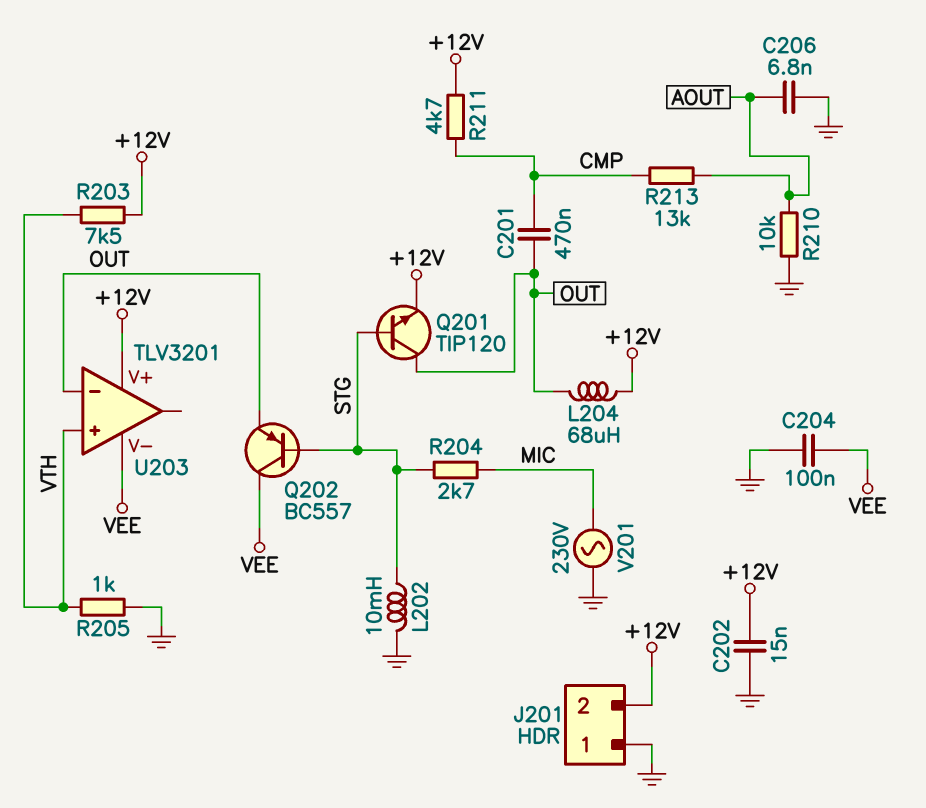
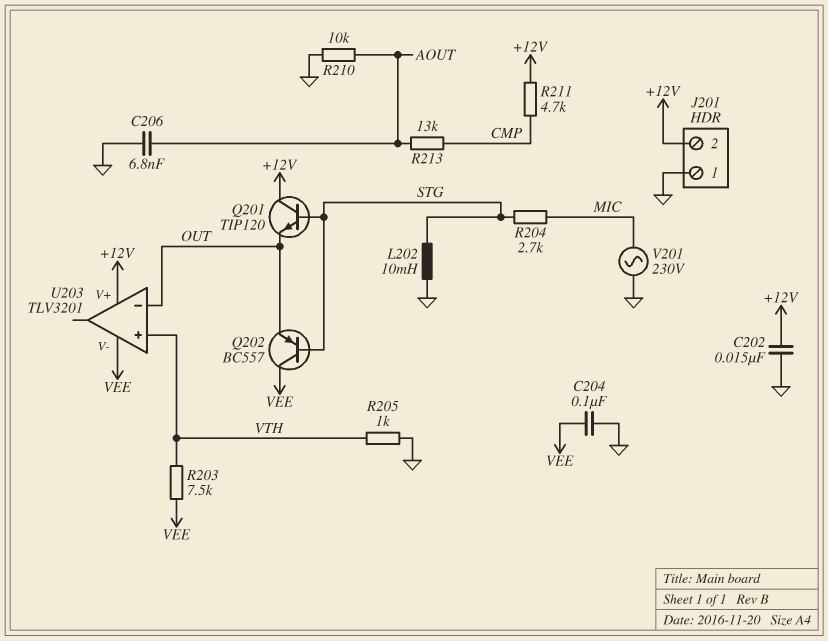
C201: 470nF (CMP, OUT) -> none
L204: 68uH (+12V, OUT) -> none
Q201: NPN TIP120 (B STG, C OUT, E +12V) -> NPN TIP120 (B STG, C +12V, E OUT)
R203: 7.5k (+12V, VTH) -> 7.5k (VEE, VTH)

